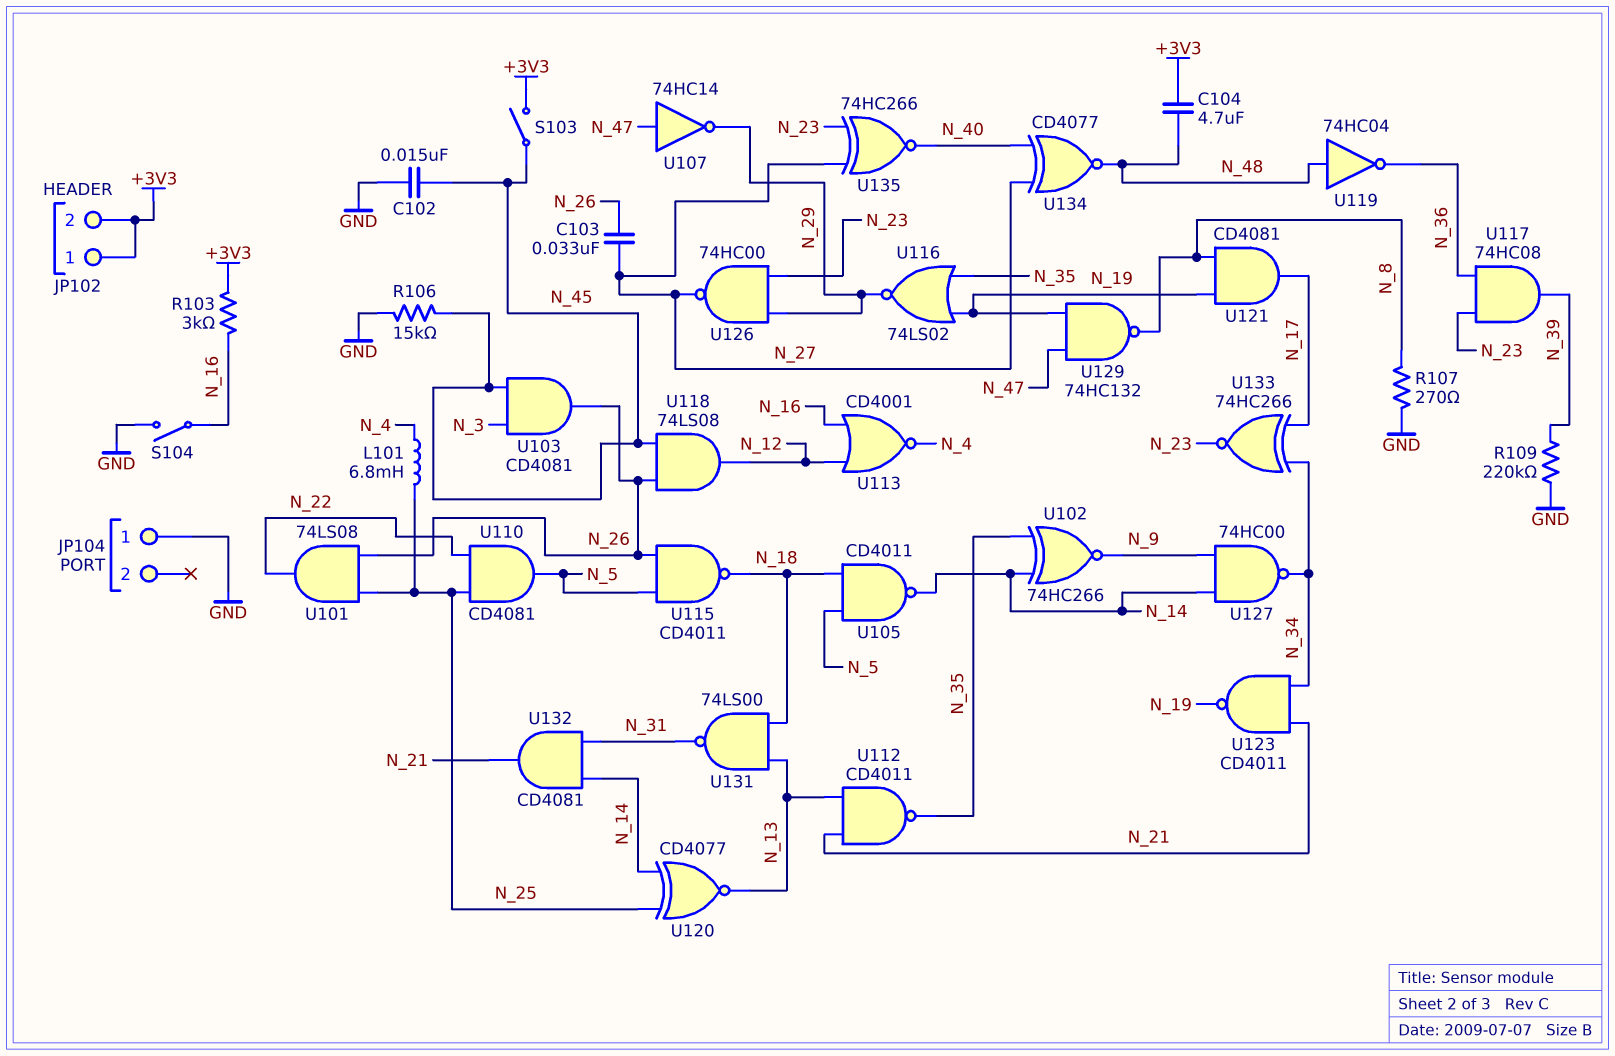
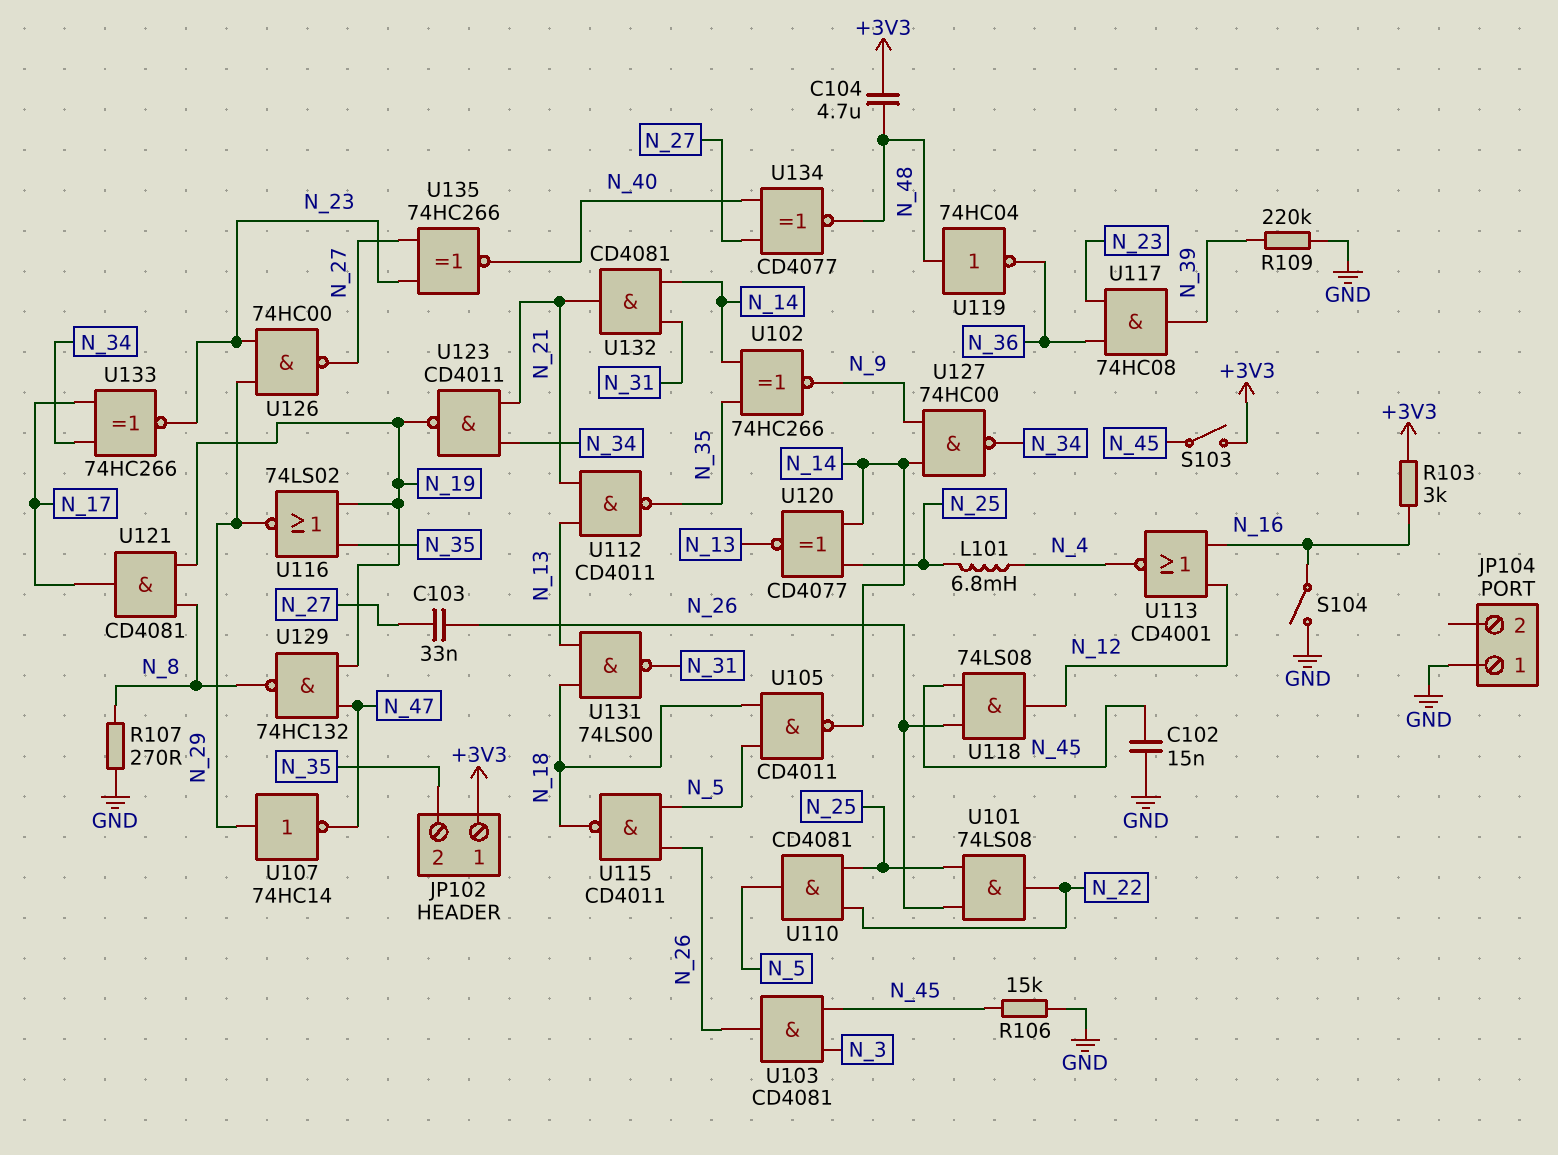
JP102 pin 2: +3V3 -> N_35
U107: NOT 74HC14 (in N_47, out N_29) -> NOT 74HC14 (in N_29, out N_47)

